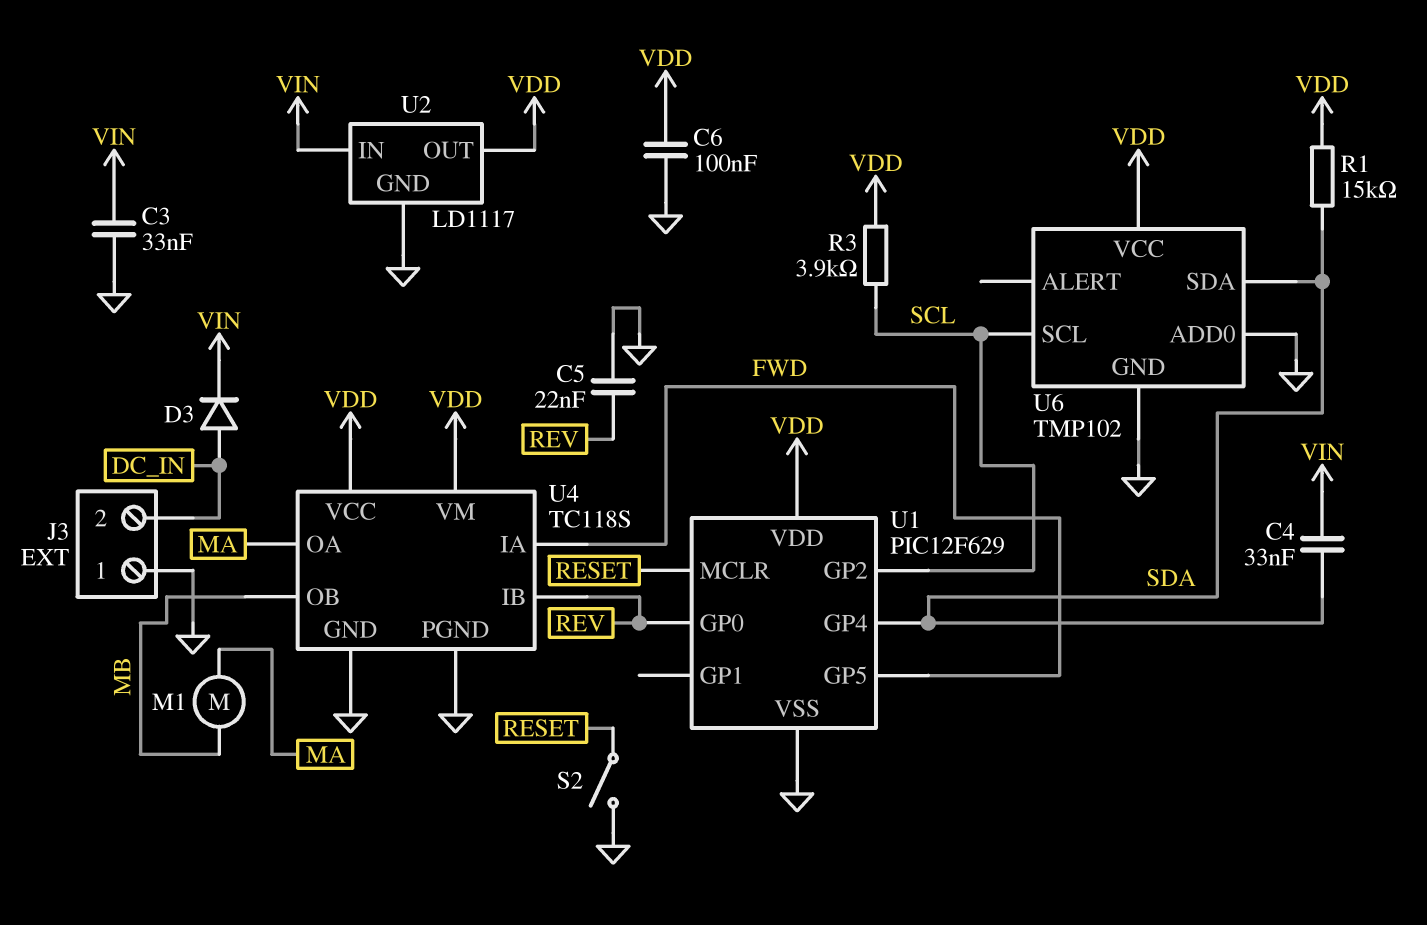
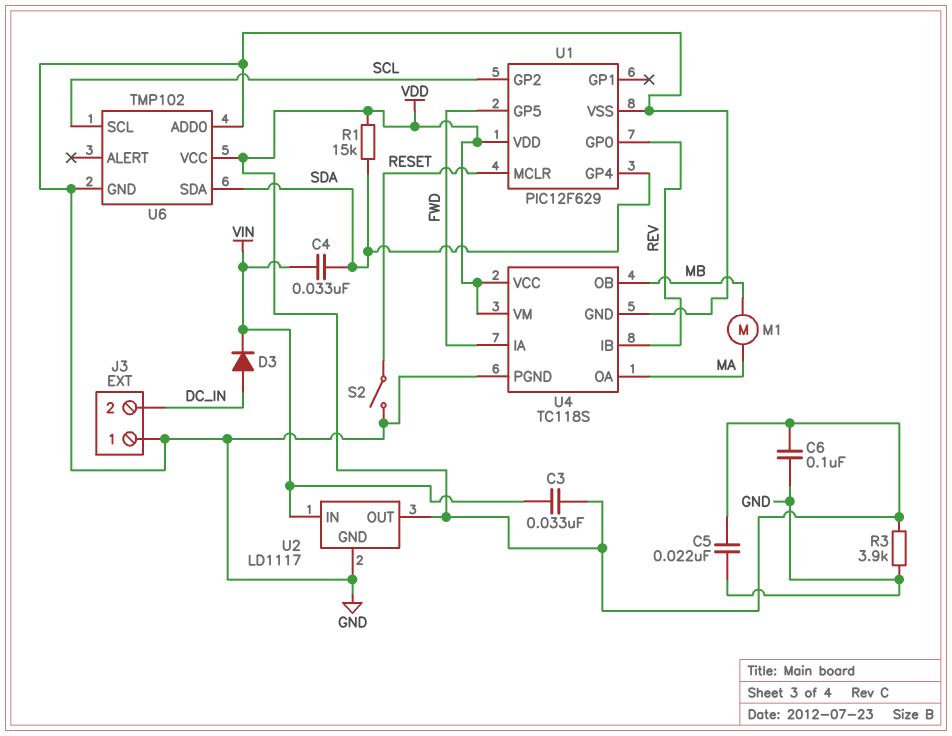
C3: 33nF (GND, VIN) -> 33nF (VDD, VIN)
C5: 22nF (GND, REV) -> 22nF (GND, VDD)
R3: 3.9k (SCL, VDD) -> 3.9k (GND, VDD)

